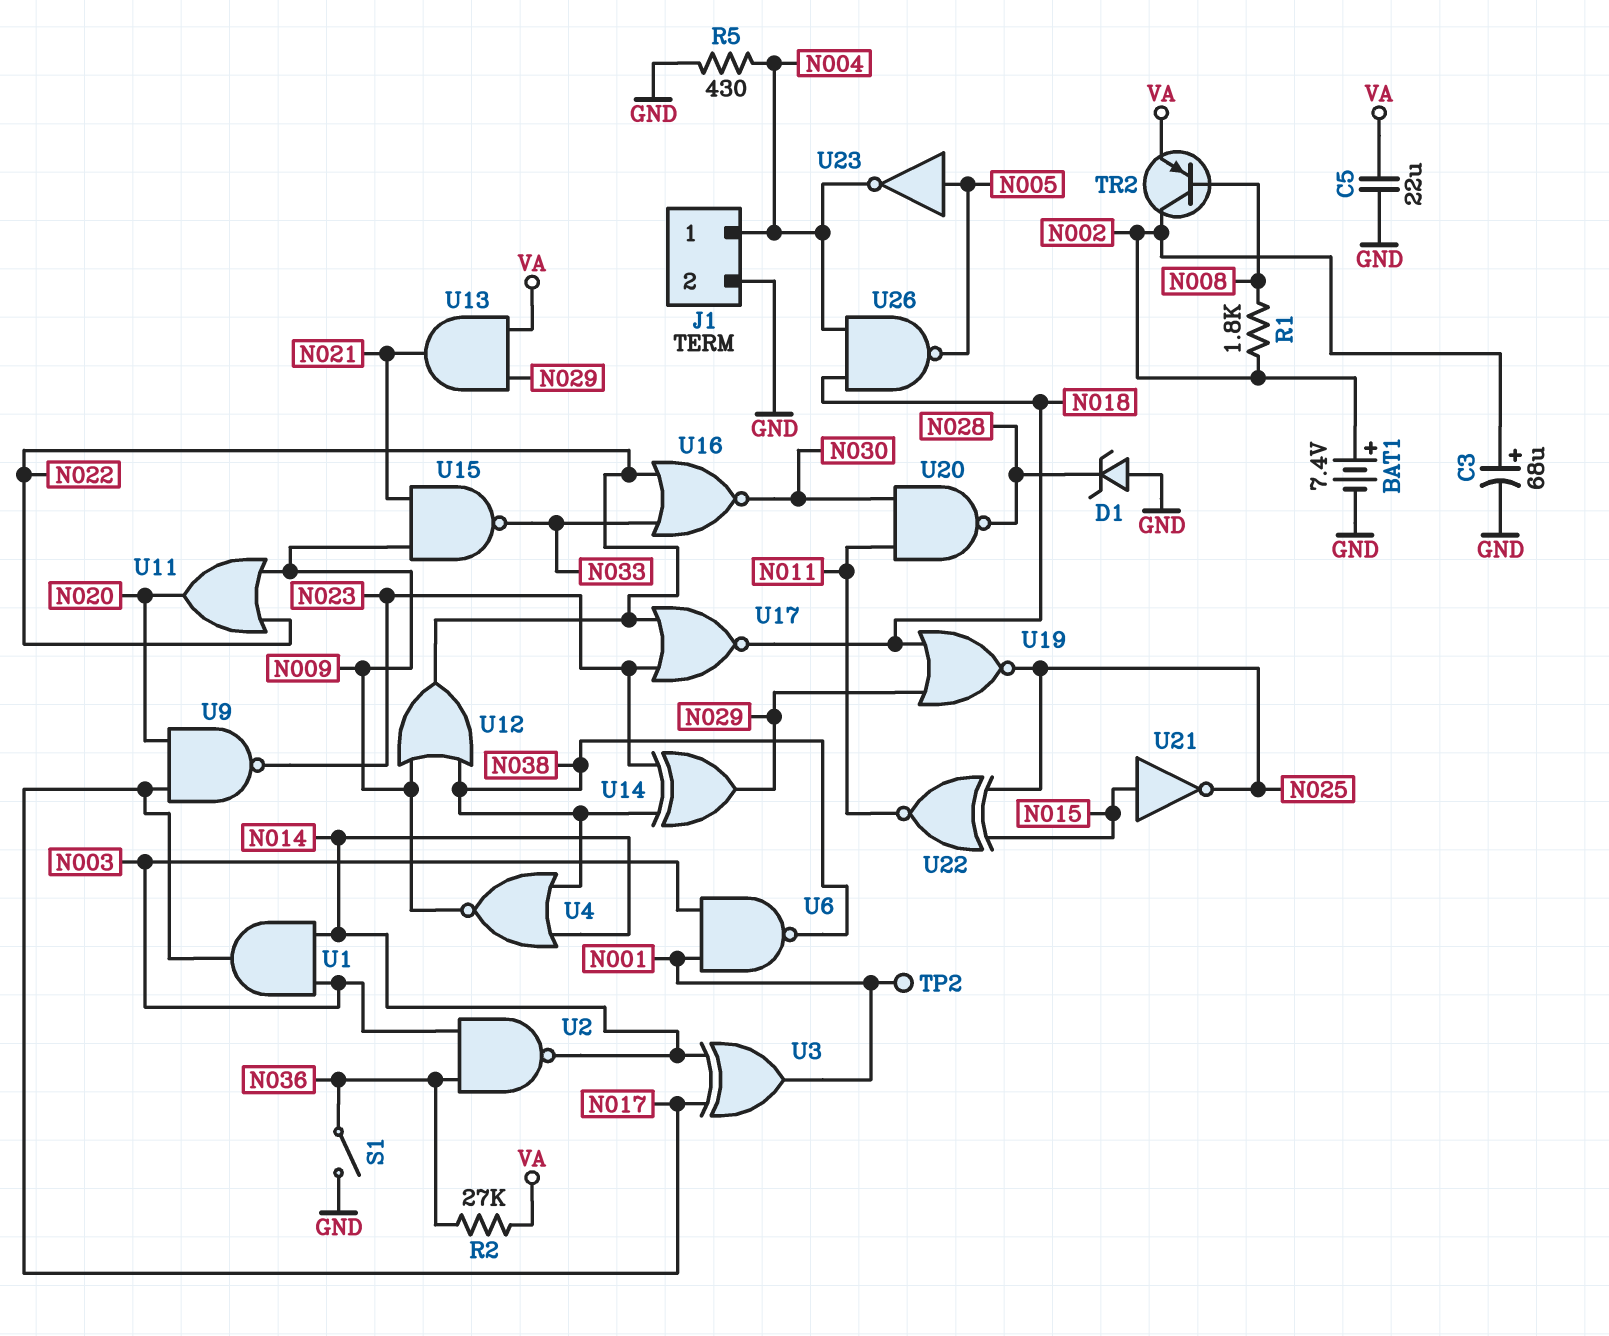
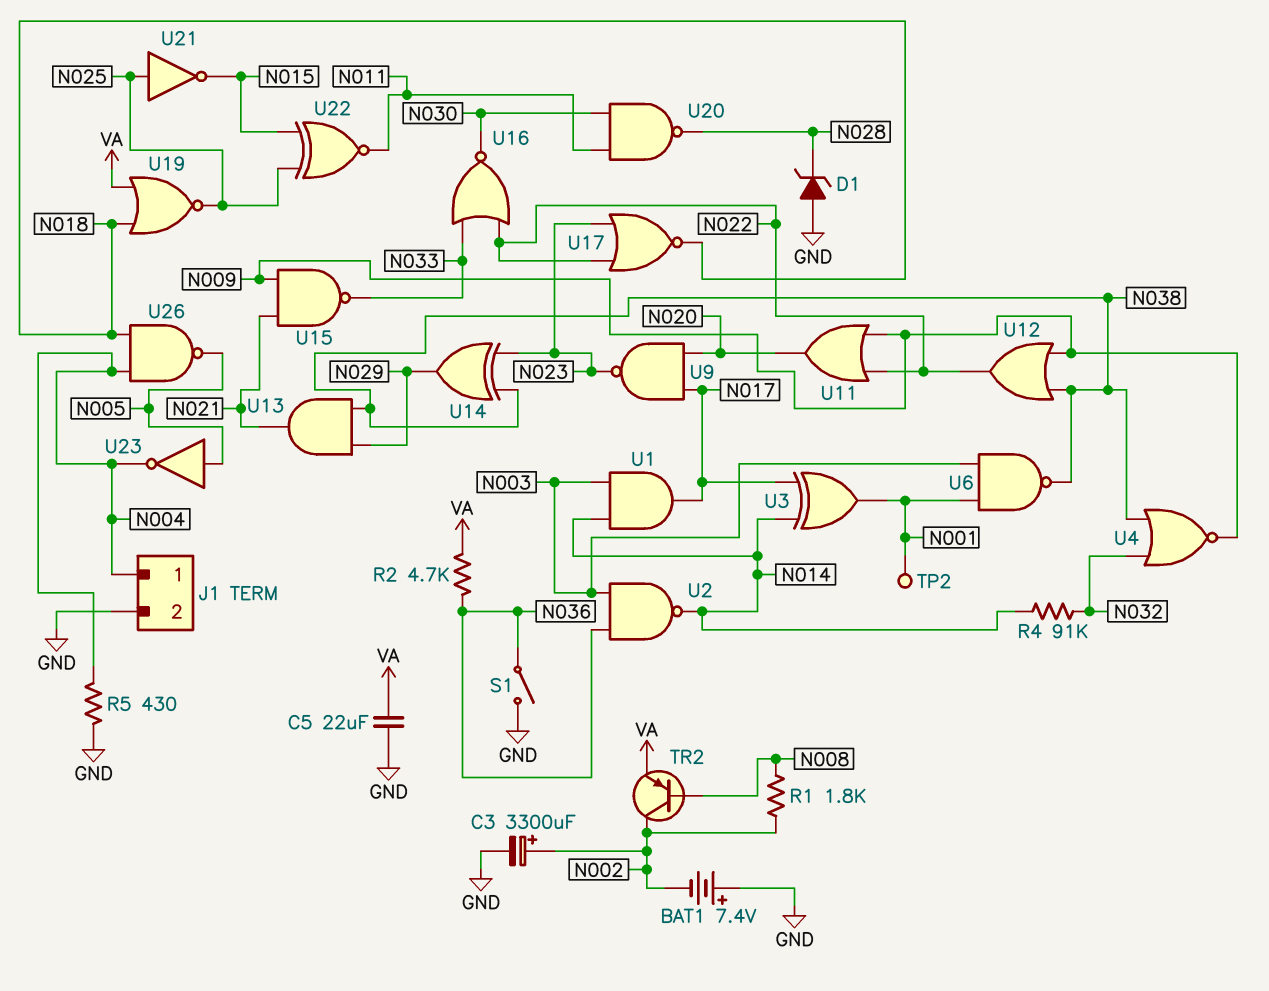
BAT1: 7.4V (plus N002, minus GND) -> 7.4V (plus GND, minus N002)
C3: 68uF (plus N002, minus GND) -> 3300uF (plus N002, minus GND)
R2: 27k (N036, VA) -> 4.7k (N036, VA)
R4: none -> 91k (N014, N032)
U4: NOR (in N014, in N038, out N009) -> NOR (in N032, in N038, out N009)
U13: AND (in N029, in VA, out N021) -> AND (in N029, in N038, out N021)
U19: NOR (in N018, in N029, out N025) -> NOR (in N018, in VA, out N025)
U21: NOT (in N015, out N025) -> NOT (in N025, out N015)

